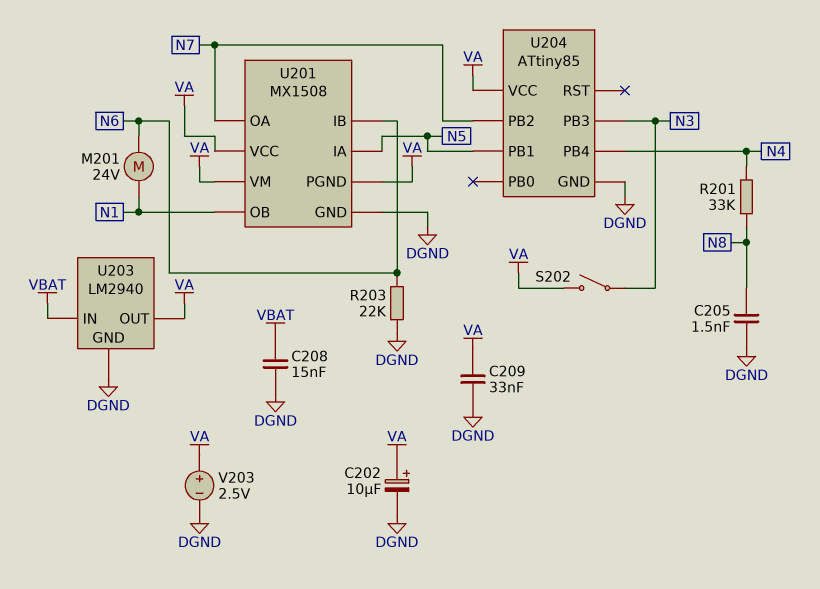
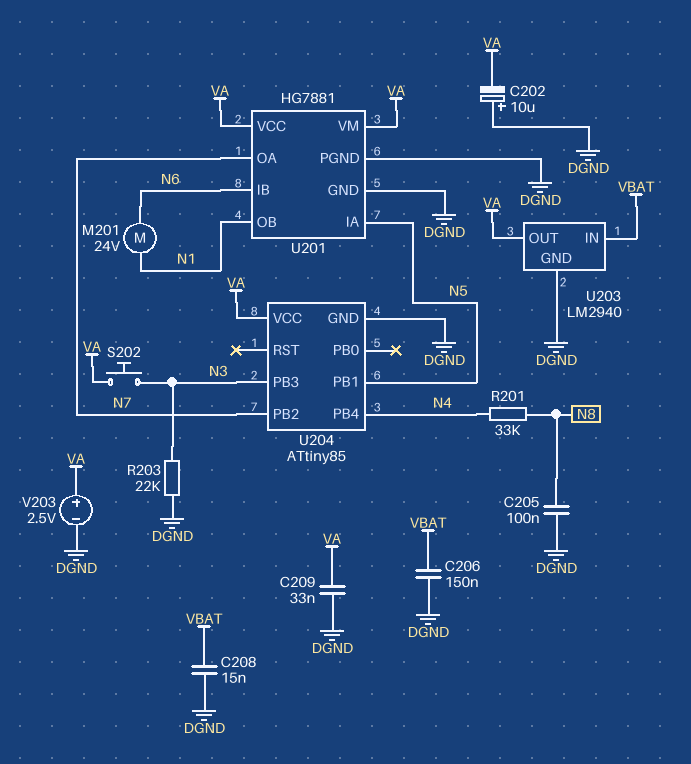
C202: 10uF (plus VA, minus DGND) -> 10uF (plus DGND, minus VA)
C205: 1.5nF (DGND, N8) -> 100nF (DGND, N8)
C206: none -> 150nF (DGND, VBAT)
R203: 22k (DGND, N6) -> 22k (DGND, N3)
S202: switch (N3, VA) -> button (N3, VA)
U201: MX1508 -> HG7881
U201 pin PGND: VA -> DGND

